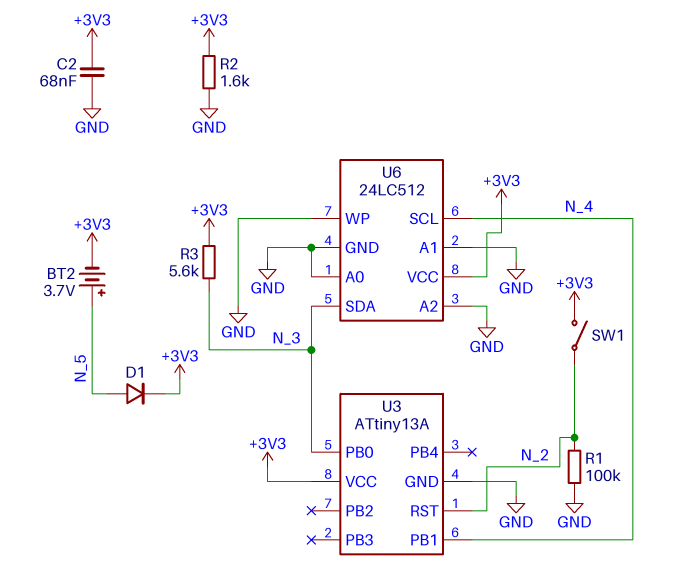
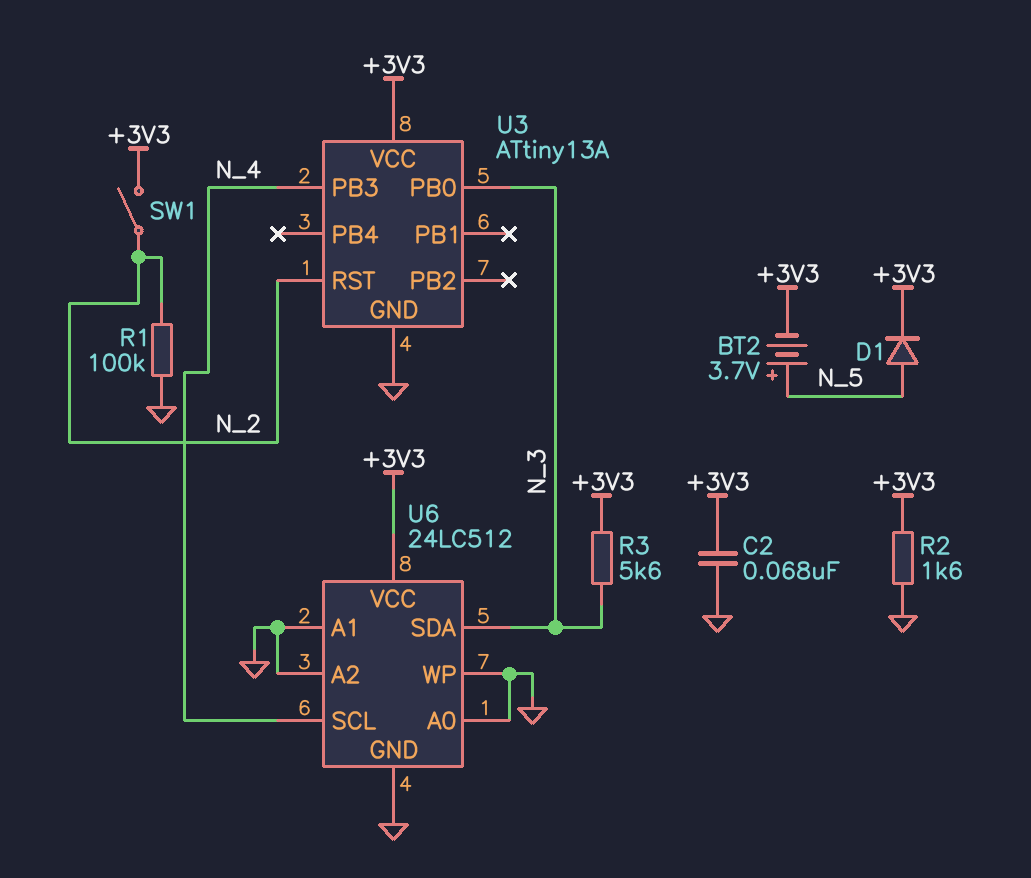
U3 pin PB1: N_4 -> none
U3 pin PB3: none -> N_4

